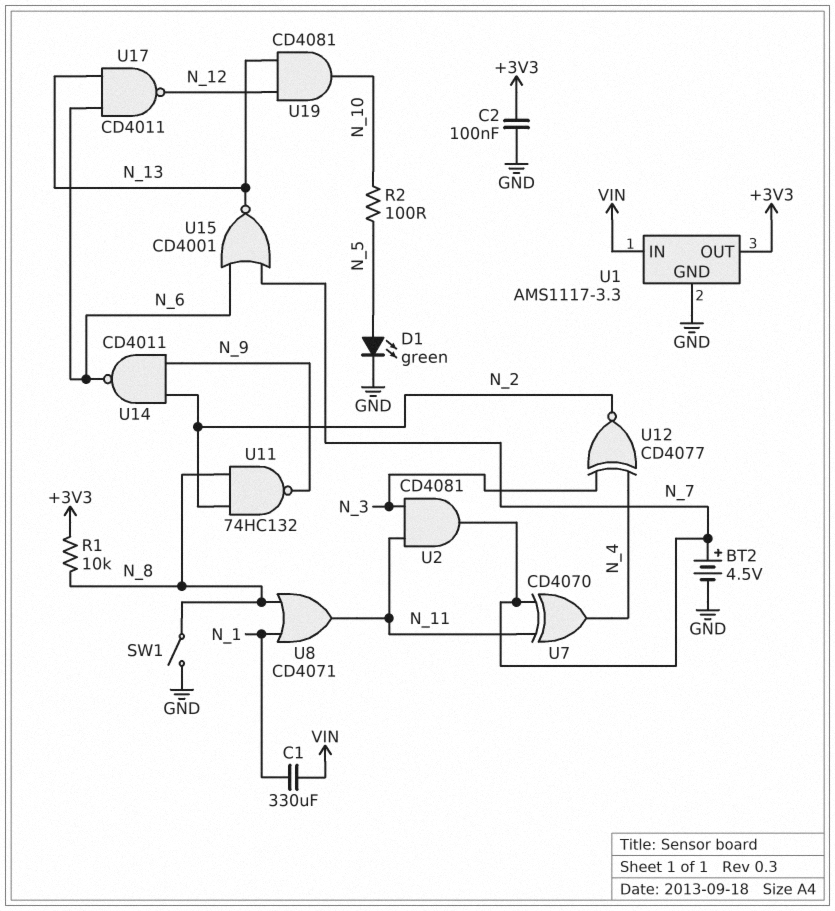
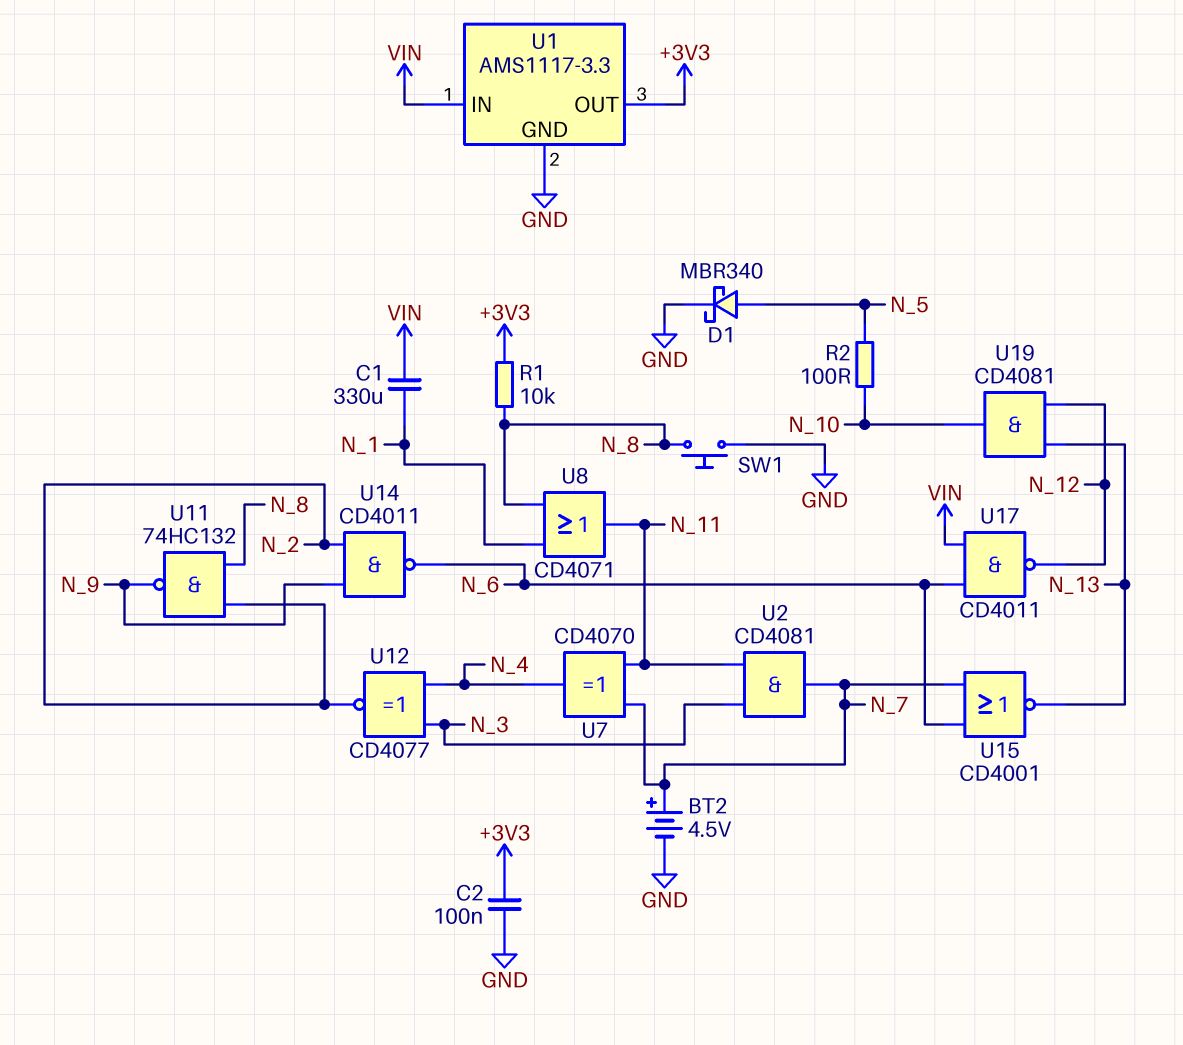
D1: LED green (A N_5, K GND) -> schottky MBR340 (A N_5, K GND)
SW1: switch (GND, N_8) -> button (GND, N_8)
U17: NAND CD4011 (in N_6, in N_13, out N_12) -> NAND CD4011 (in N_6, in VIN, out N_12)

